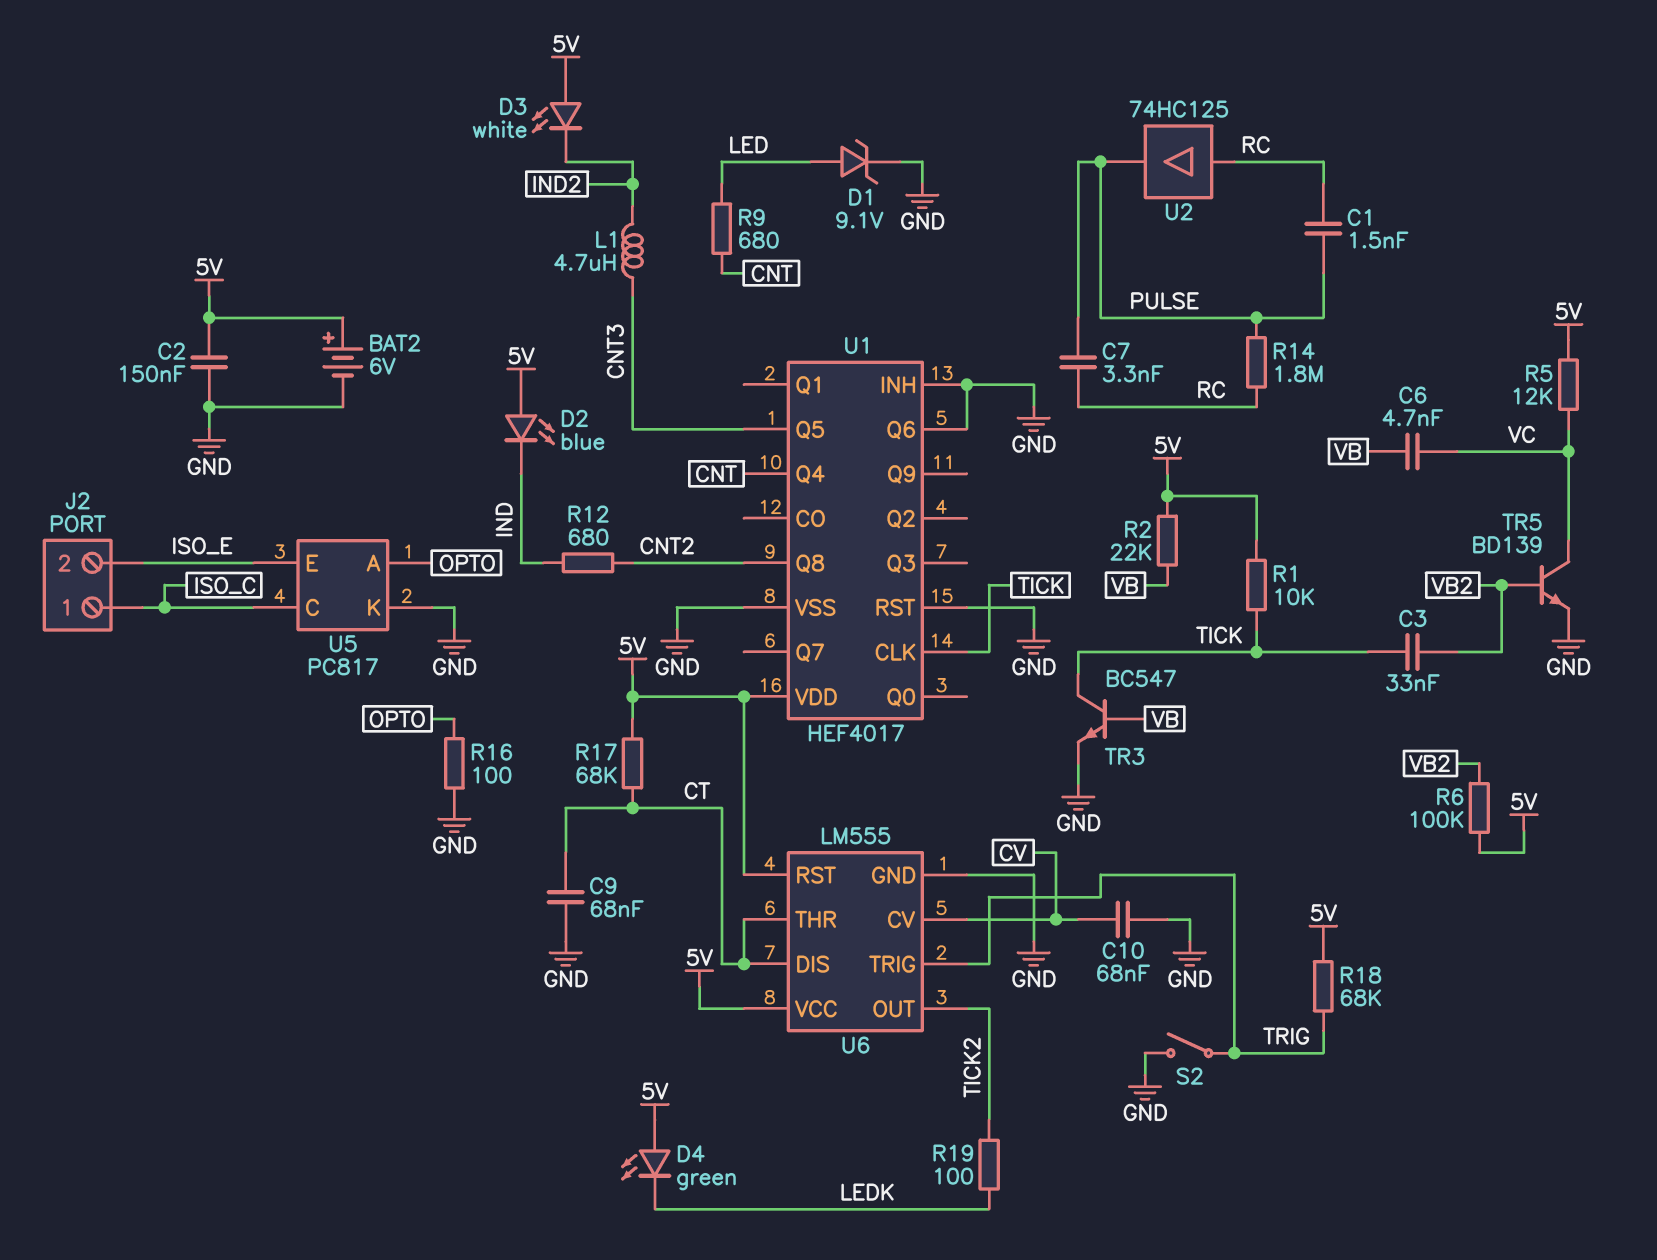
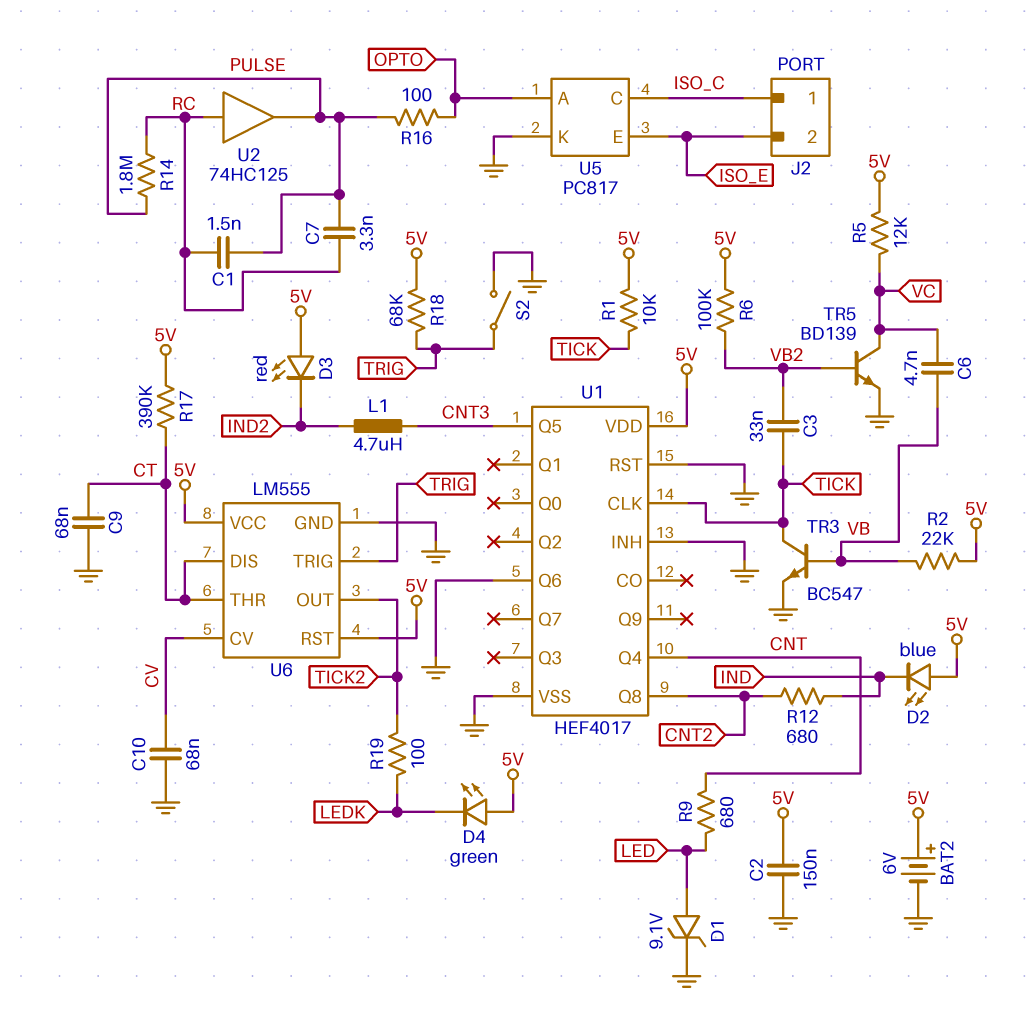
D3: LED white (A 5V, K IND2) -> LED red (A 5V, K IND2)
R16: 100 (GND, OPTO) -> 100 (OPTO, PULSE)
R17: 68k (5V, CT) -> 390k (5V, CT)

